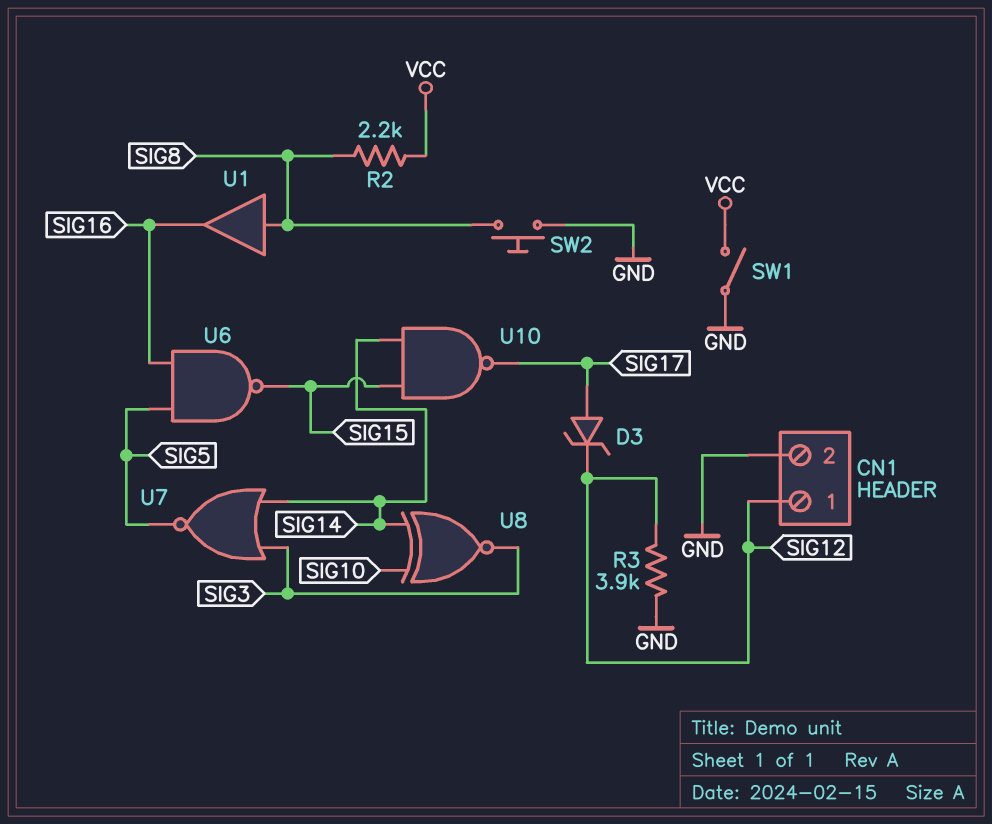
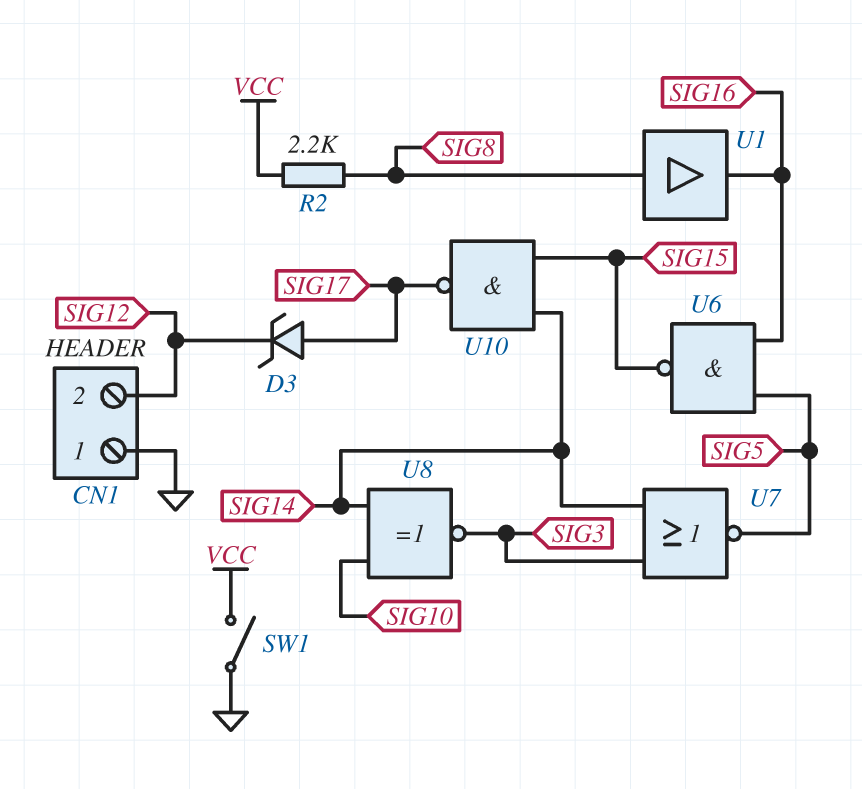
CN1 pin 1: SIG12 -> GND
CN1 pin 2: GND -> SIG12
R3: 3.9k (GND, SIG12) -> none
SW2: button (GND, SIG8) -> none

